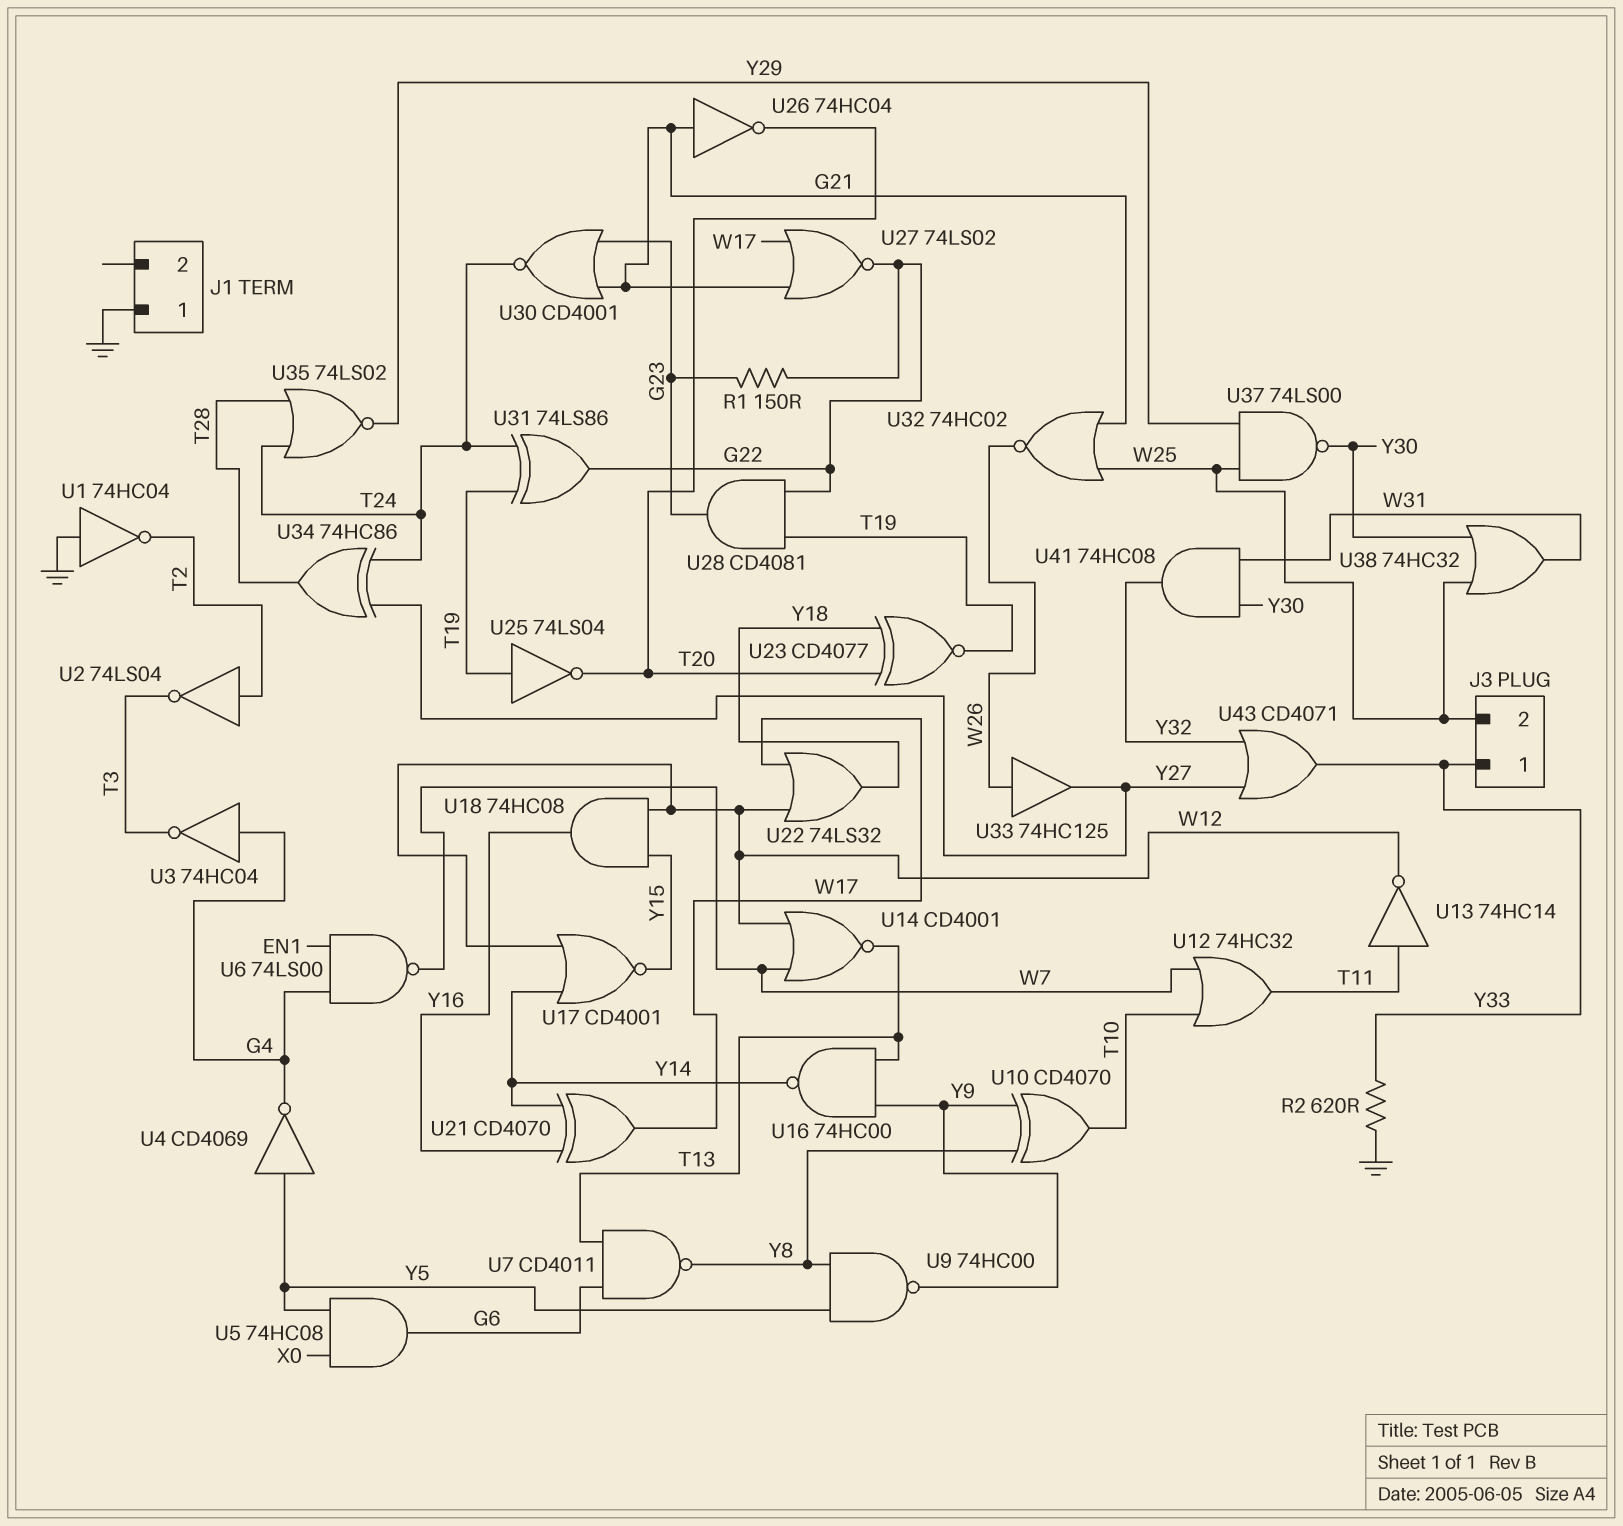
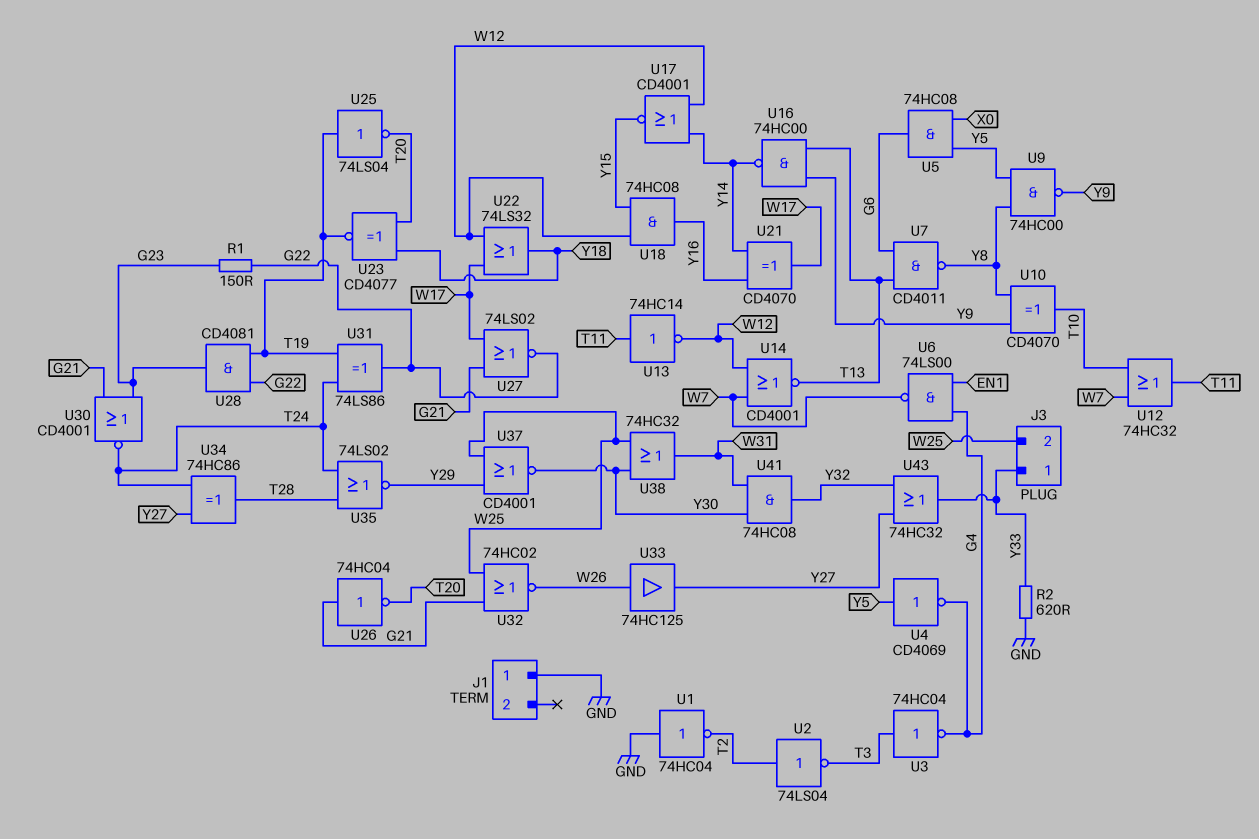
U3: NOT 74HC04 (in G4, out T3) -> NOT 74HC04 (in T3, out G4)
U37: NAND 74LS00 (in W25, in Y29, out Y30) -> NOR CD4001 (in W25, in Y29, out Y30)
U43: OR CD4071 (in Y27, in Y32, out Y33) -> OR 74HC32 (in Y27, in Y32, out Y33)

